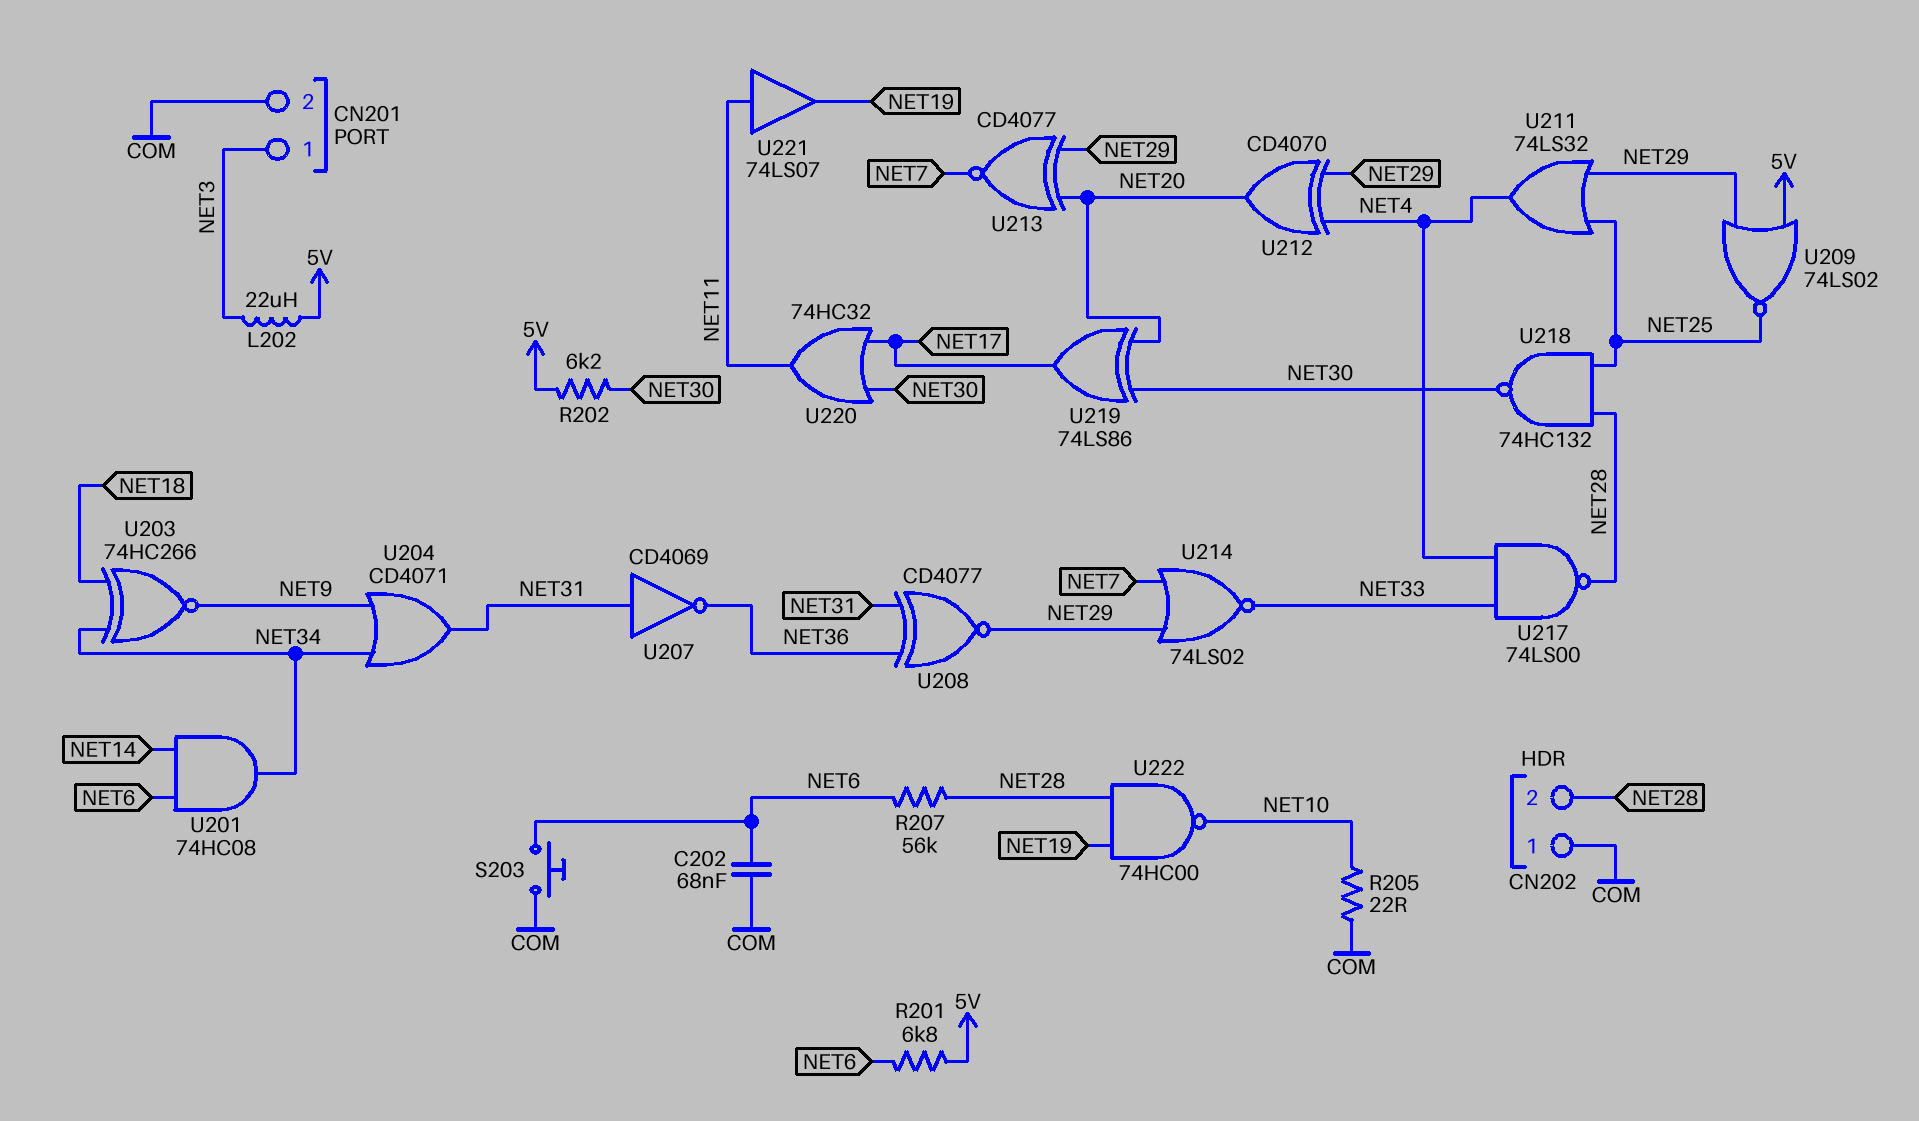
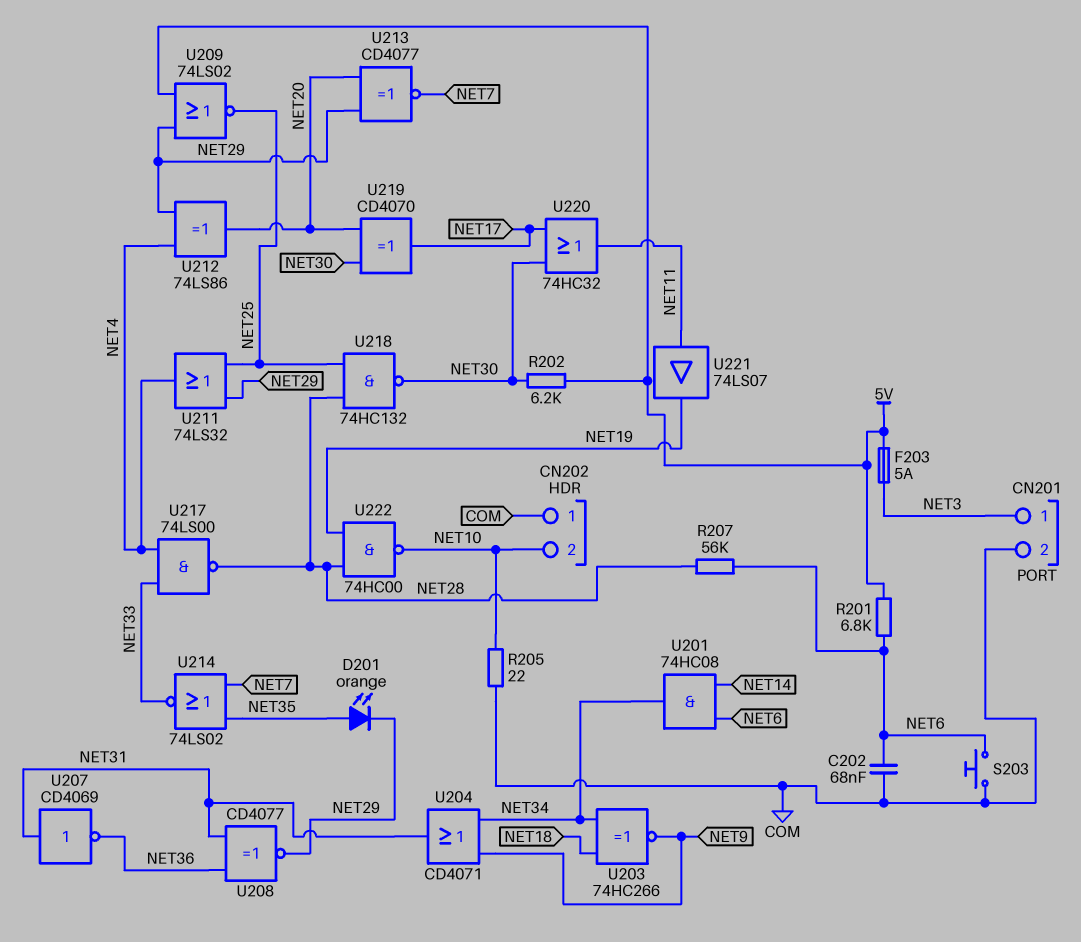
CN202 pin 2: NET28 -> NET10
D201: none -> LED orange (A NET35, K NET29)
F203: none -> 5A (5V, NET3)
L202: 22uH (5V, NET3) -> none
U212: XOR CD4070 (in NET4, in NET29, out NET20) -> XOR 74LS86 (in NET4, in NET29, out NET20)
U214: NOR 74LS02 (in NET7, in NET29, out NET33) -> NOR 74LS02 (in NET7, in NET35, out NET33)
U219: XOR 74LS86 (in NET20, in NET30, out NET17) -> XOR CD4070 (in NET20, in NET30, out NET17)

